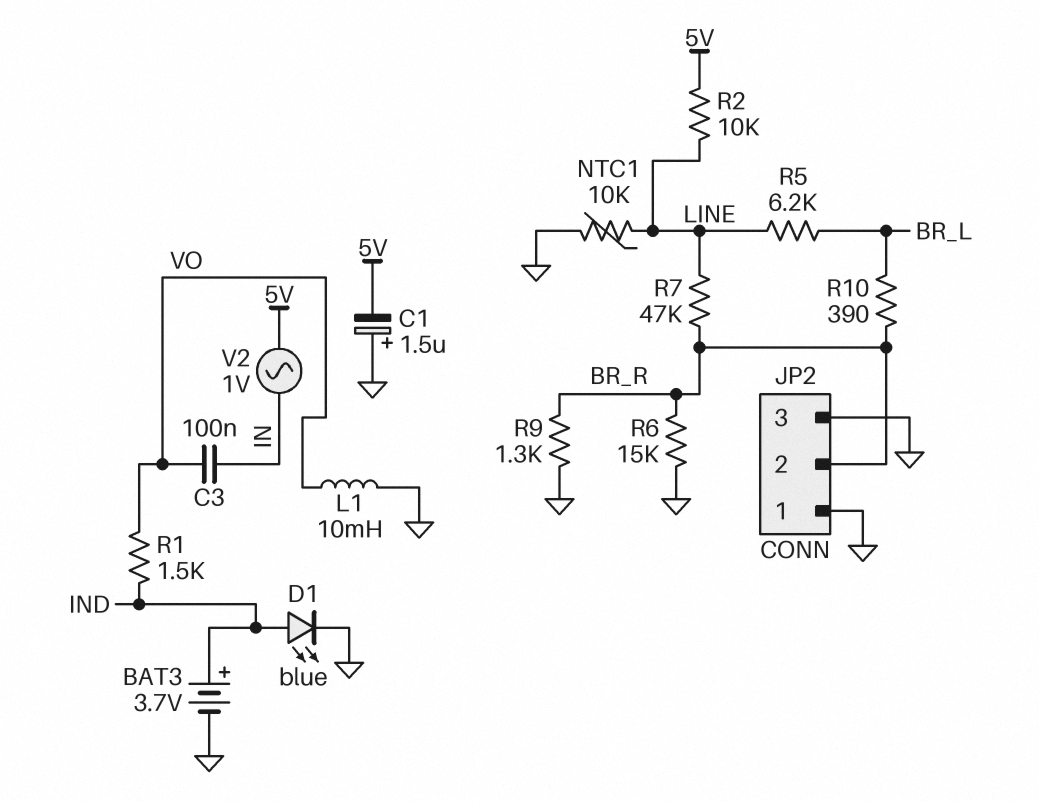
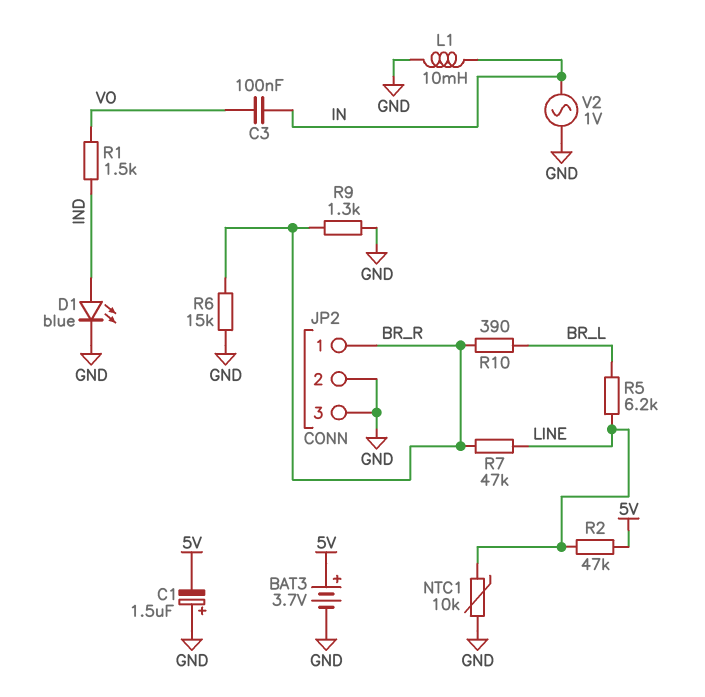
BAT3: 3.7V (plus IND, minus GND) -> 3.7V (plus 5V, minus GND)
JP2 pin 1: GND -> BR_R
JP2 pin 2: BR_R -> GND
L1: 10mH (GND, VO) -> 10mH (GND, IN)
R2: 10k (5V, LINE) -> 47k (5V, LINE)
V2: AC 1V (5V, IN) -> AC 1V (GND, IN)

